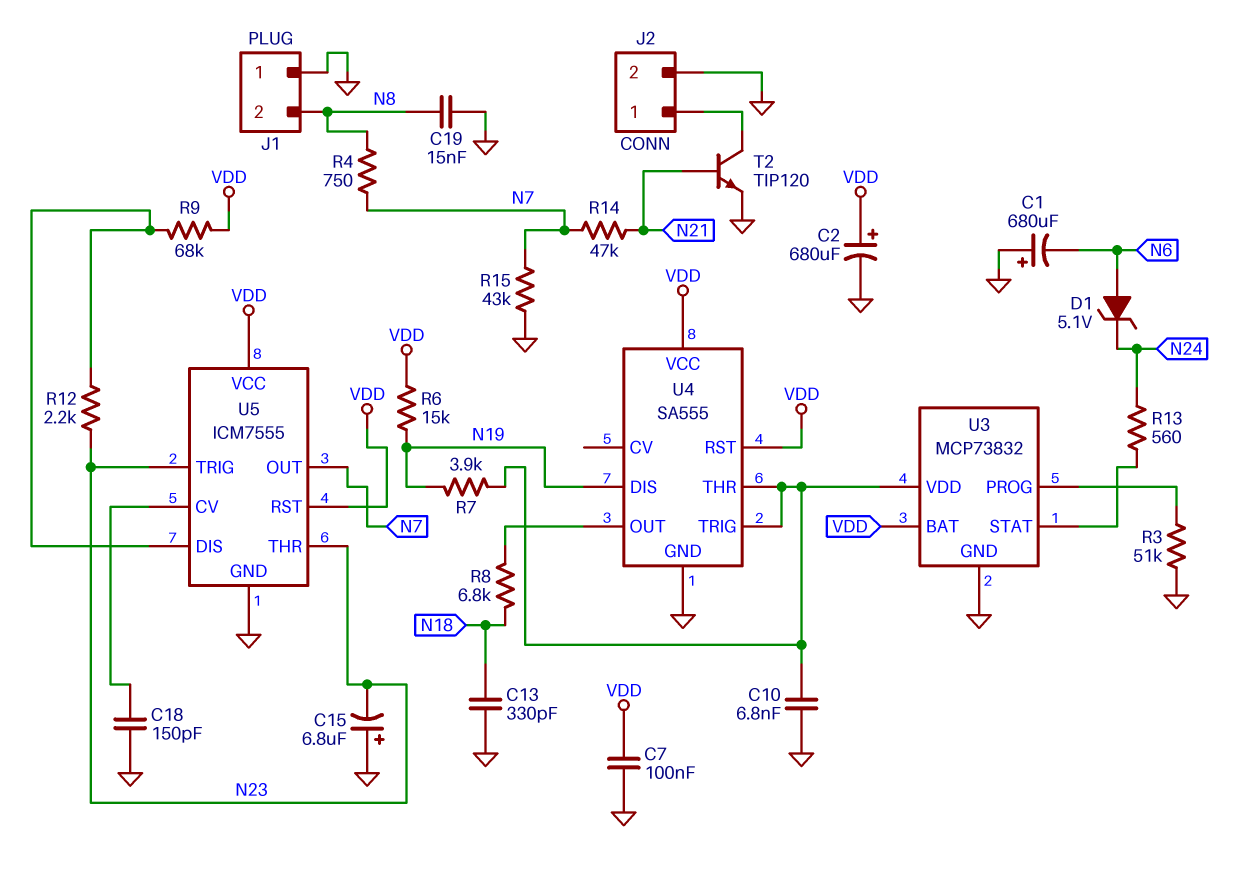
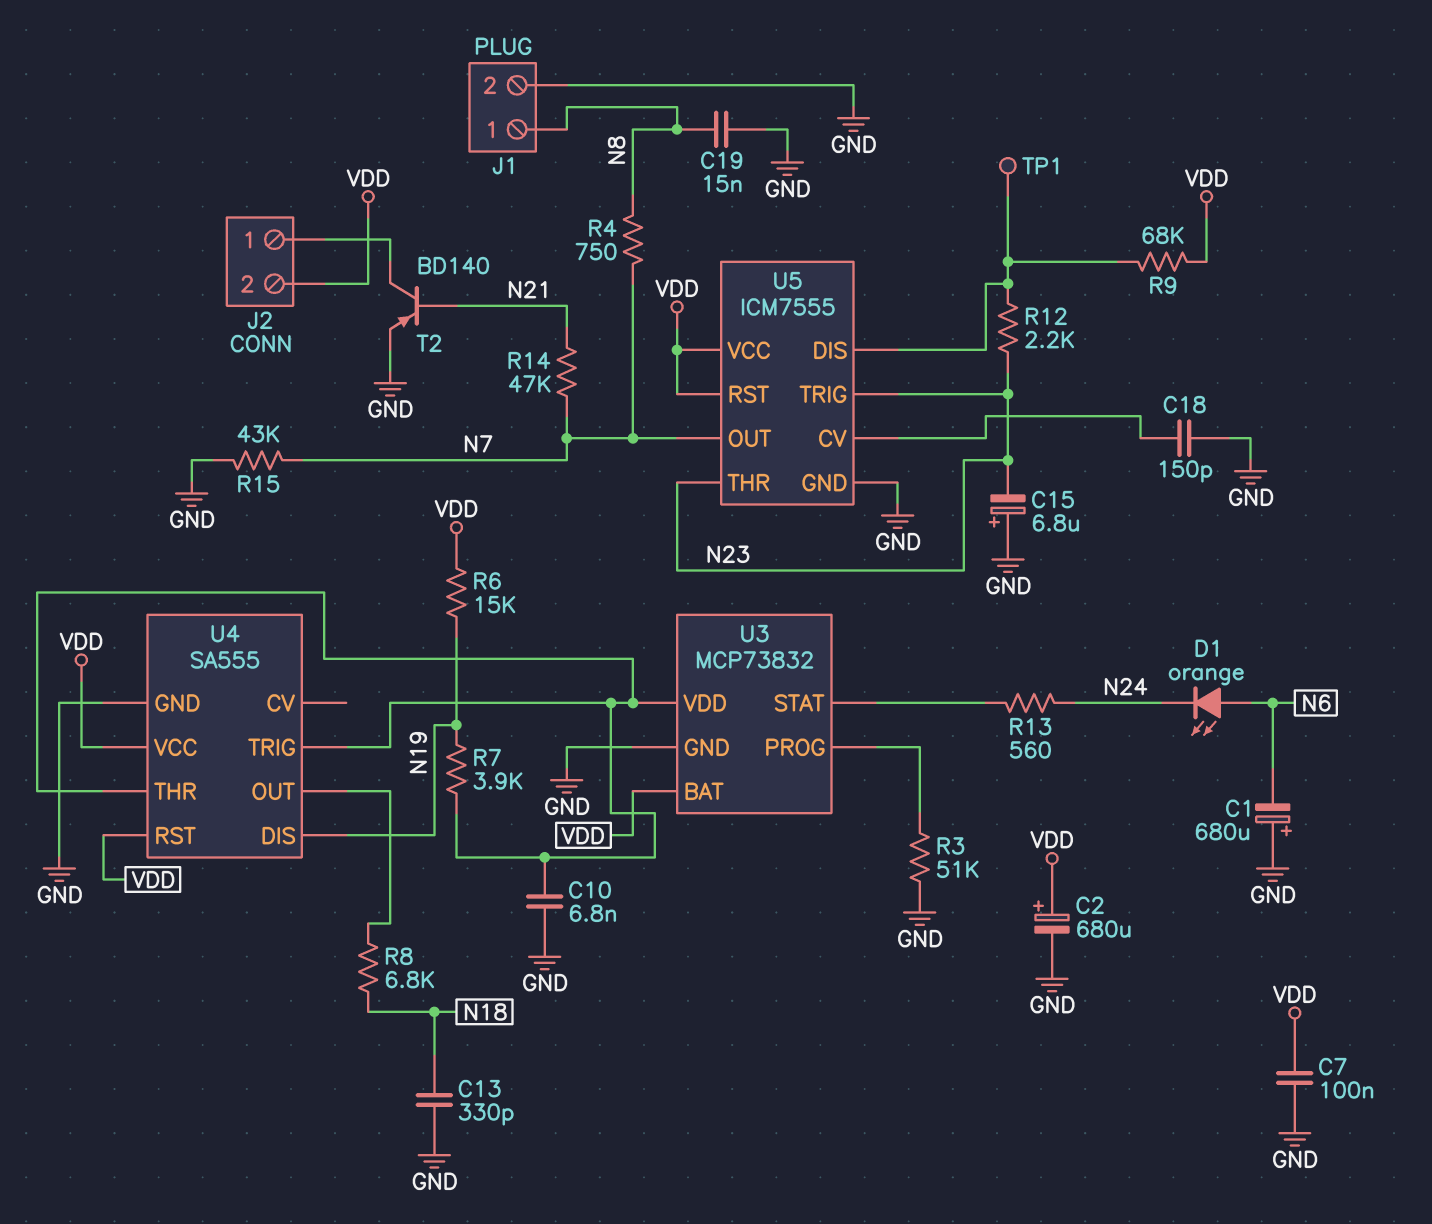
D1: zener 5.1V (A N6, K N24) -> LED orange (A N6, K N24)
J1 pin 1: GND -> N8
J1 pin 2: N8 -> GND
J2 pin 2: GND -> VDD
T2: NPN TIP120 (B N21, C J2/1, E GND) -> PNP BD140 (B N21, C J2/1, E GND)
TP1: none -> test point (U5/DIS)

